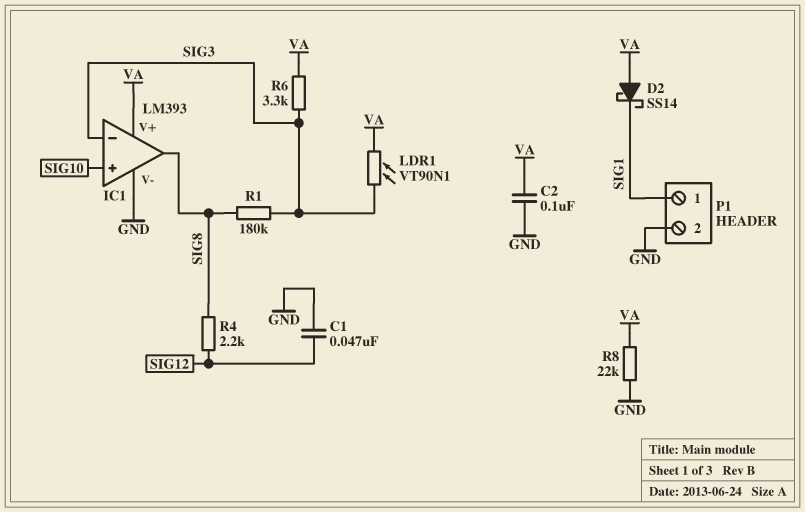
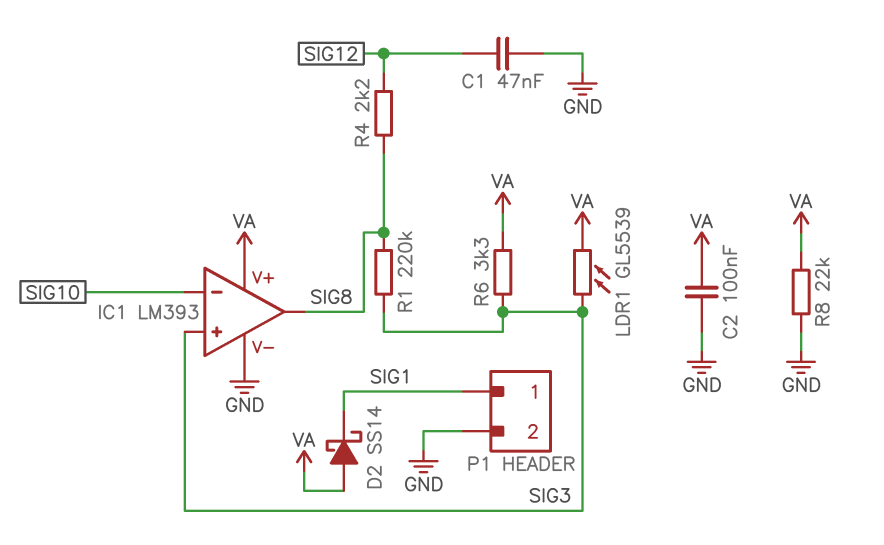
IC1 pin in+: SIG10 -> SIG3
IC1 pin in-: SIG3 -> SIG10
LDR1: VT90N1 (SIG3, VA) -> GL5539 (SIG3, VA)
R1: 180k (SIG3, SIG8) -> 220k (SIG3, SIG8)

